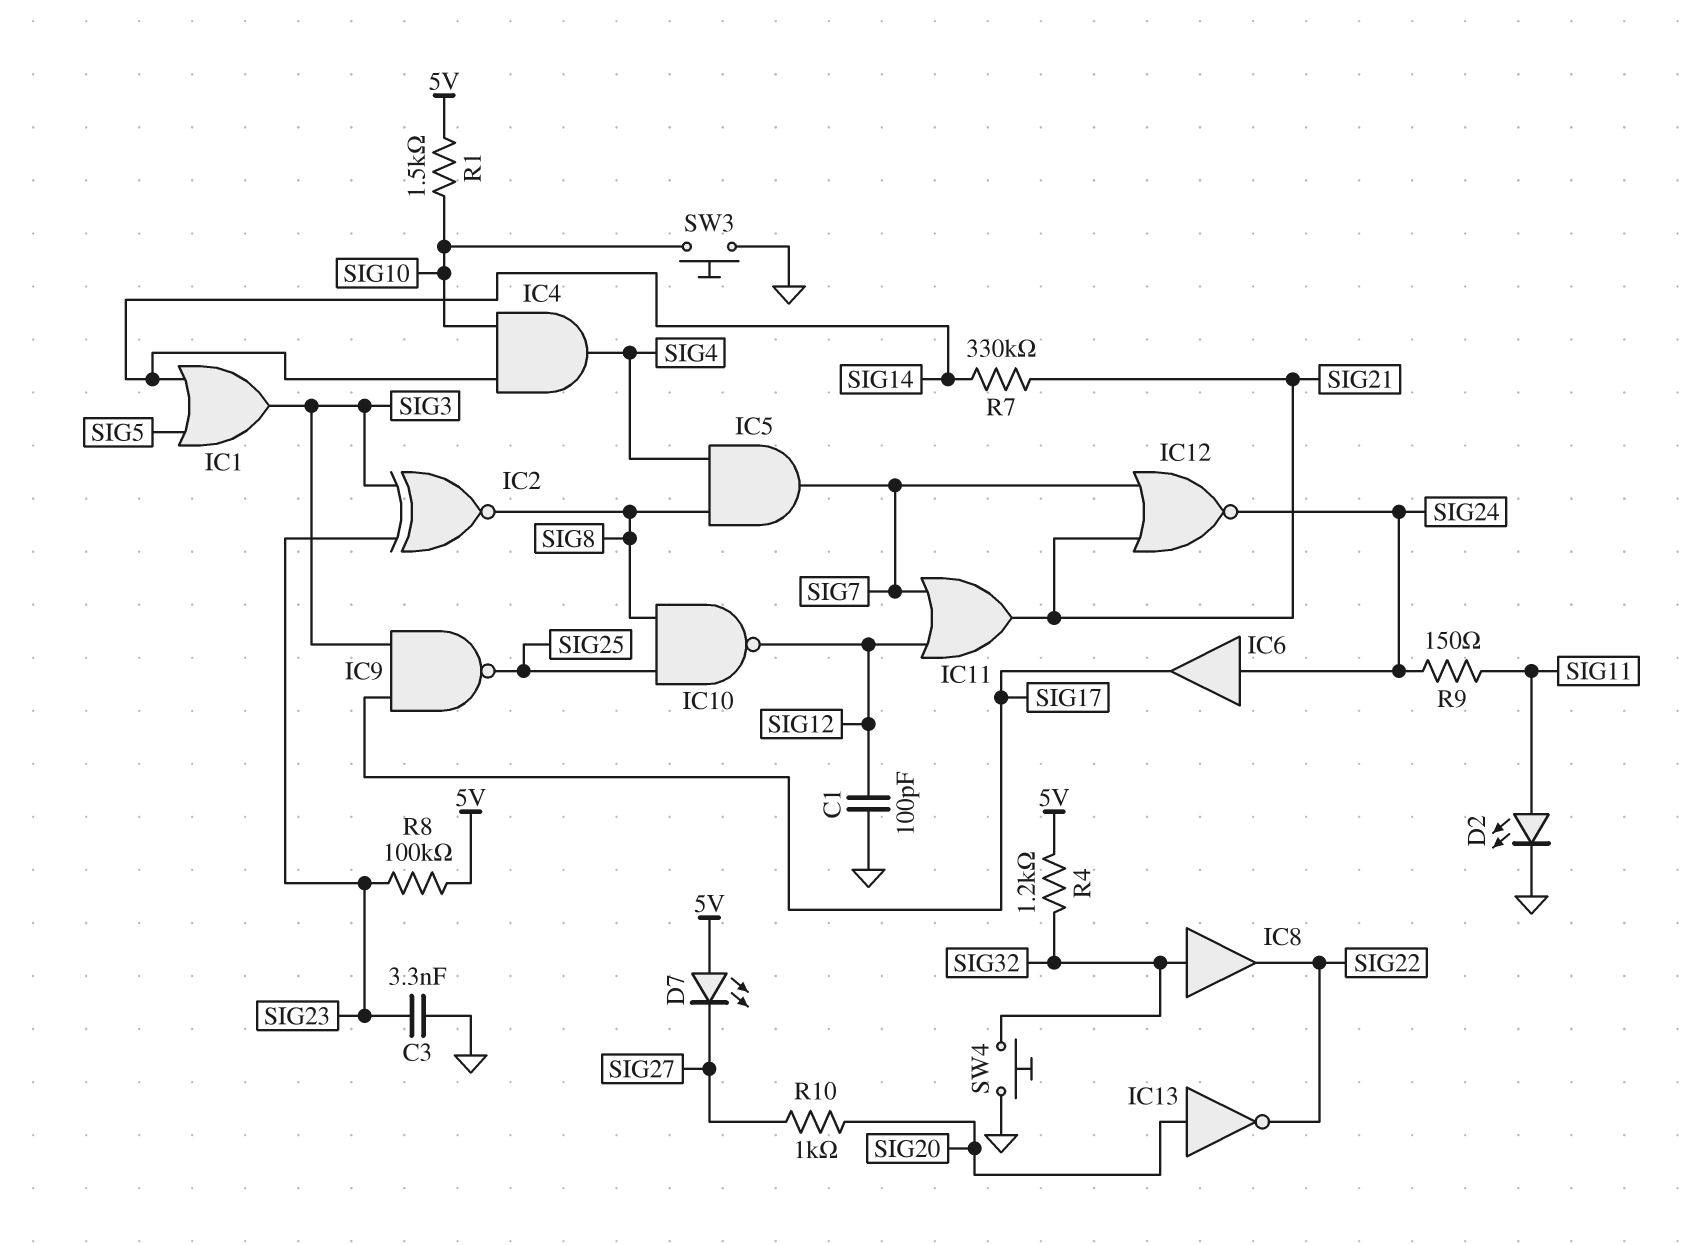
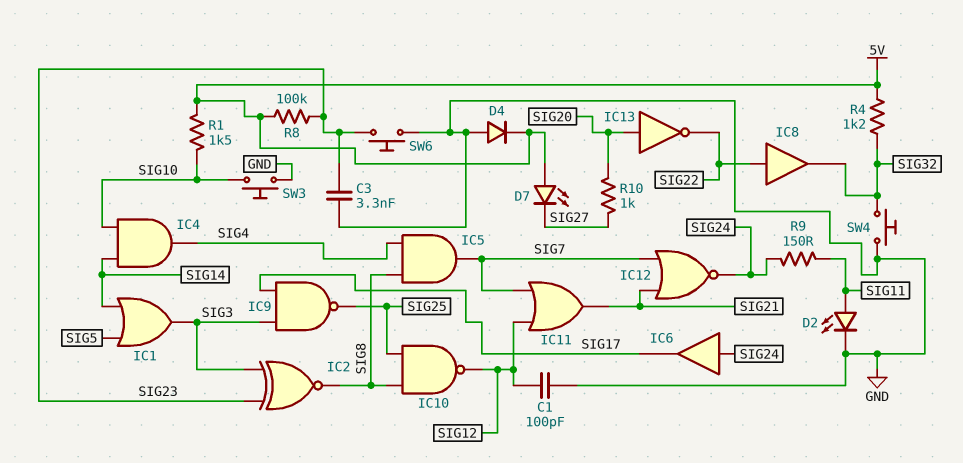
D4: none -> diode (A GND, K 5V)
IC8: buffer (in SIG32, out SIG22) -> buffer (in SIG22, out SIG32)
R7: 330k (SIG14, SIG21) -> none
SW6: none -> button (GND, SIG23)

